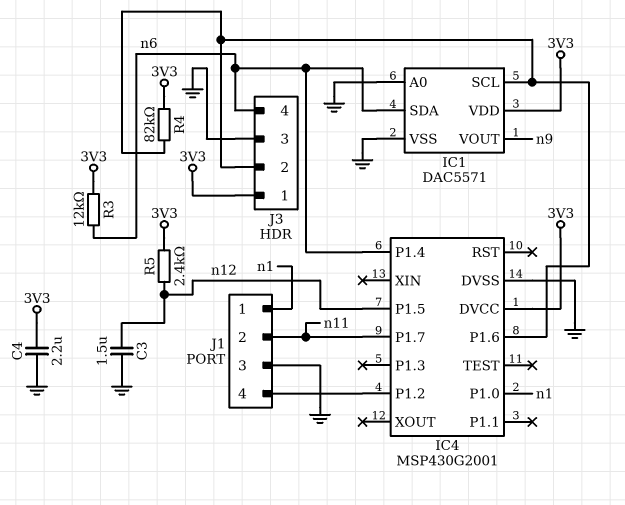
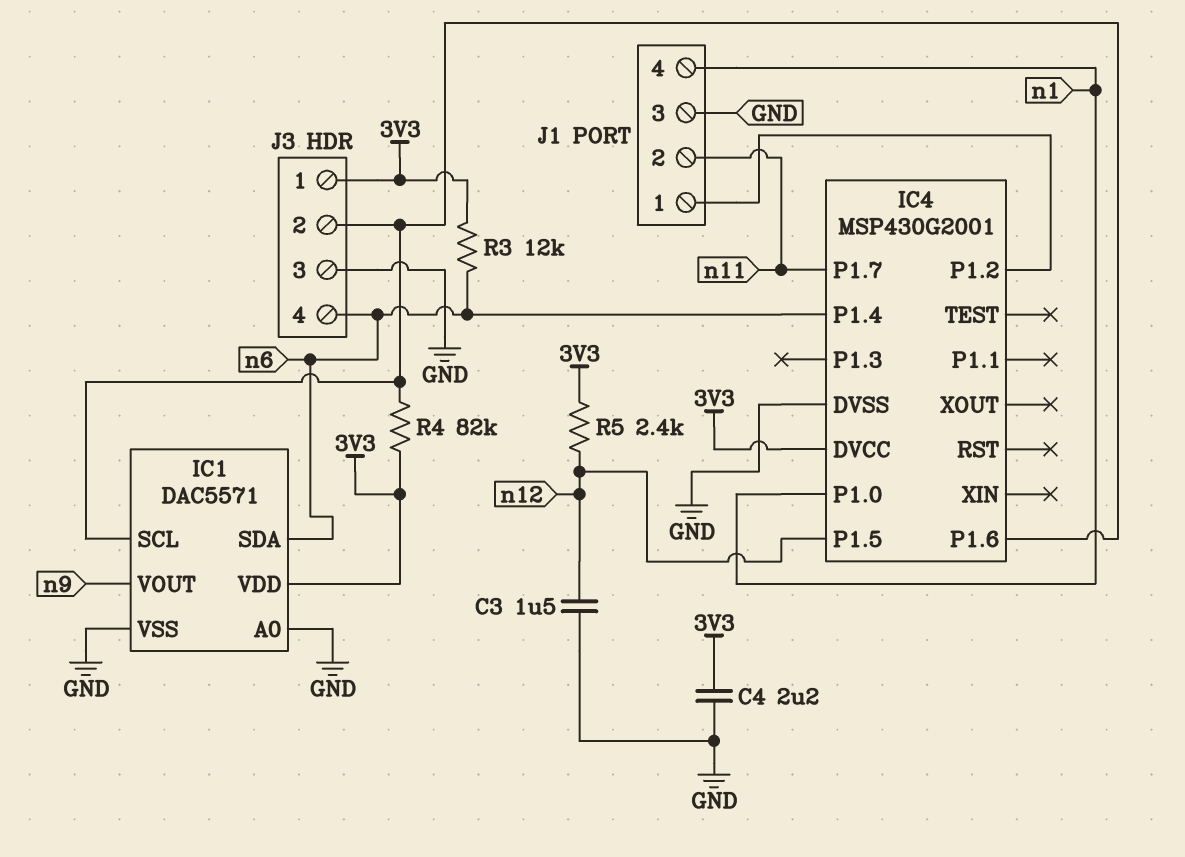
J1 pin 1: n1 -> IC4/P1.2
J1 pin 4: IC4/P1.2 -> n1

